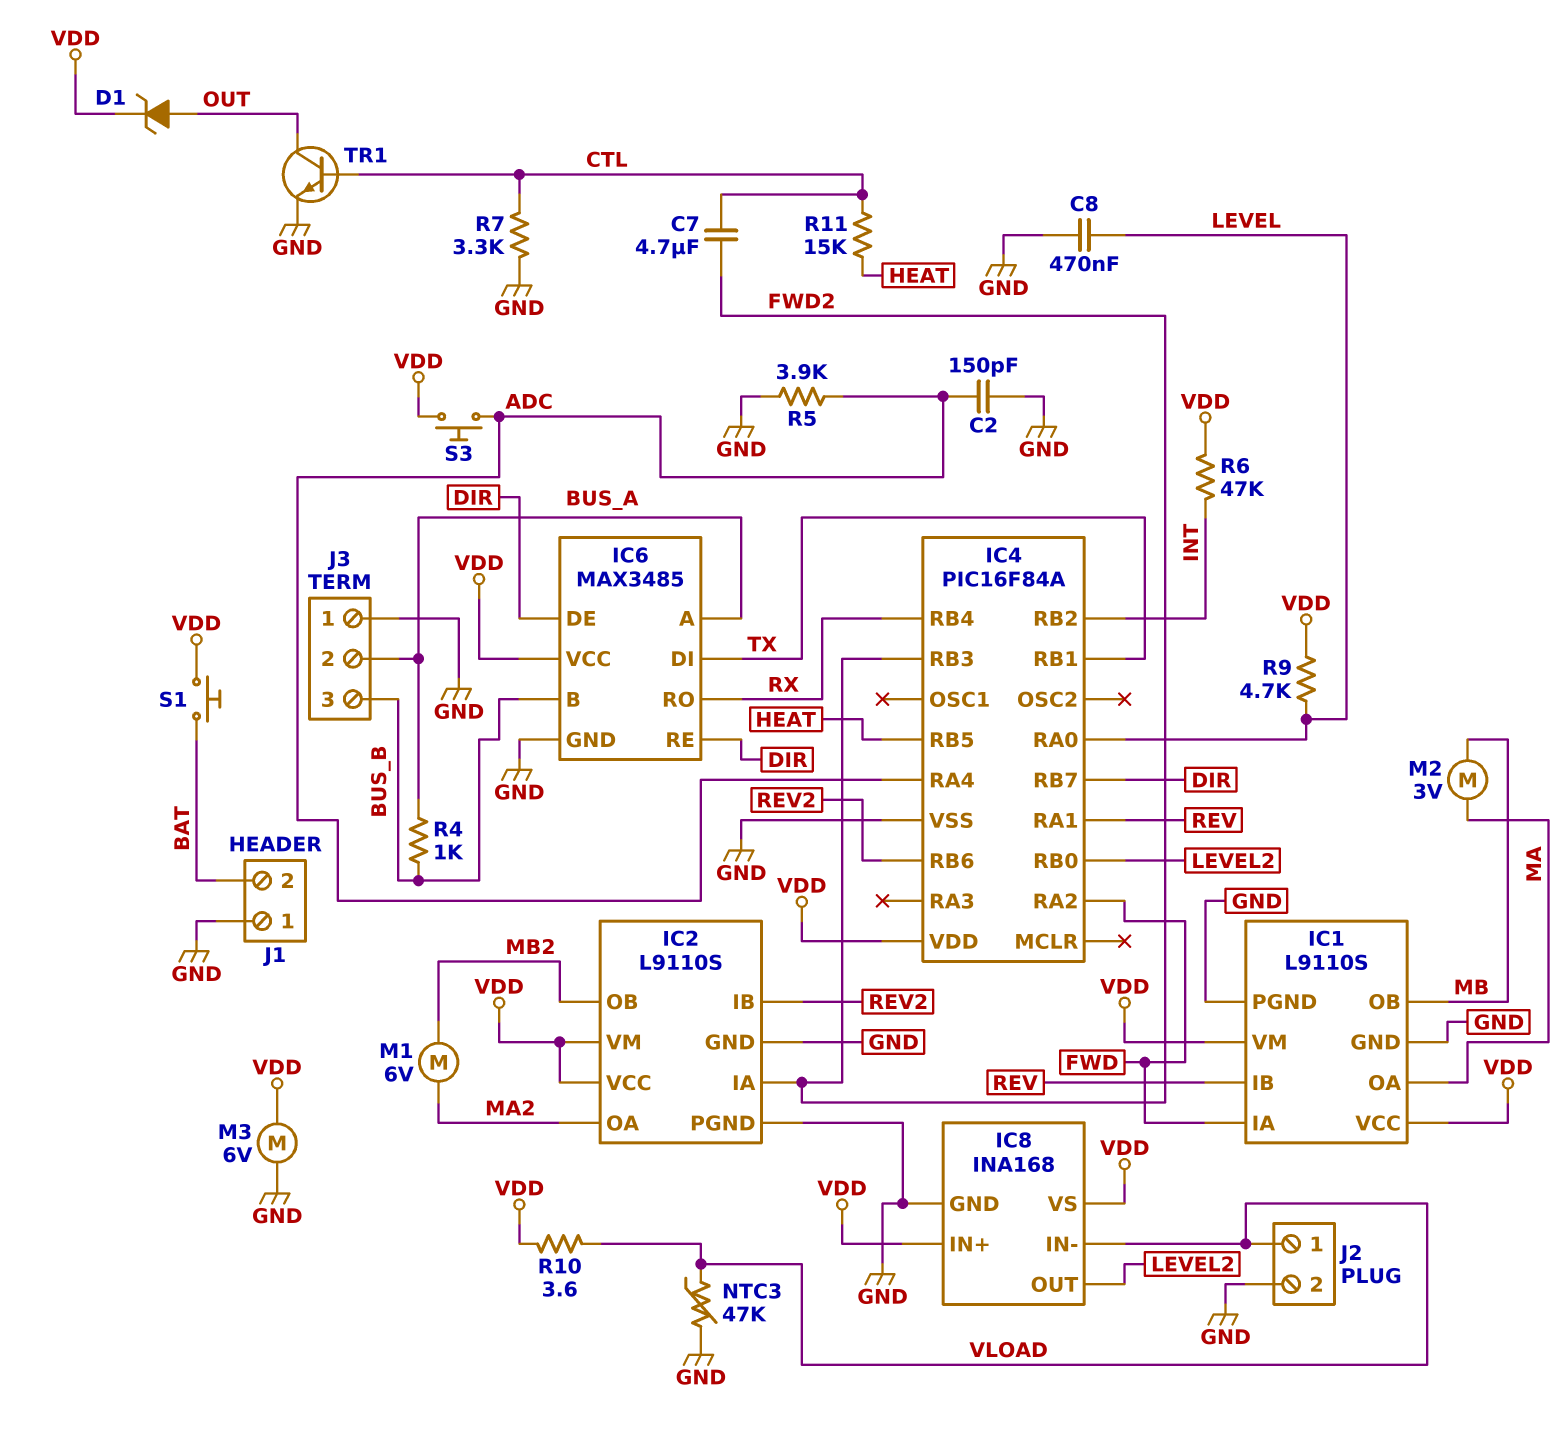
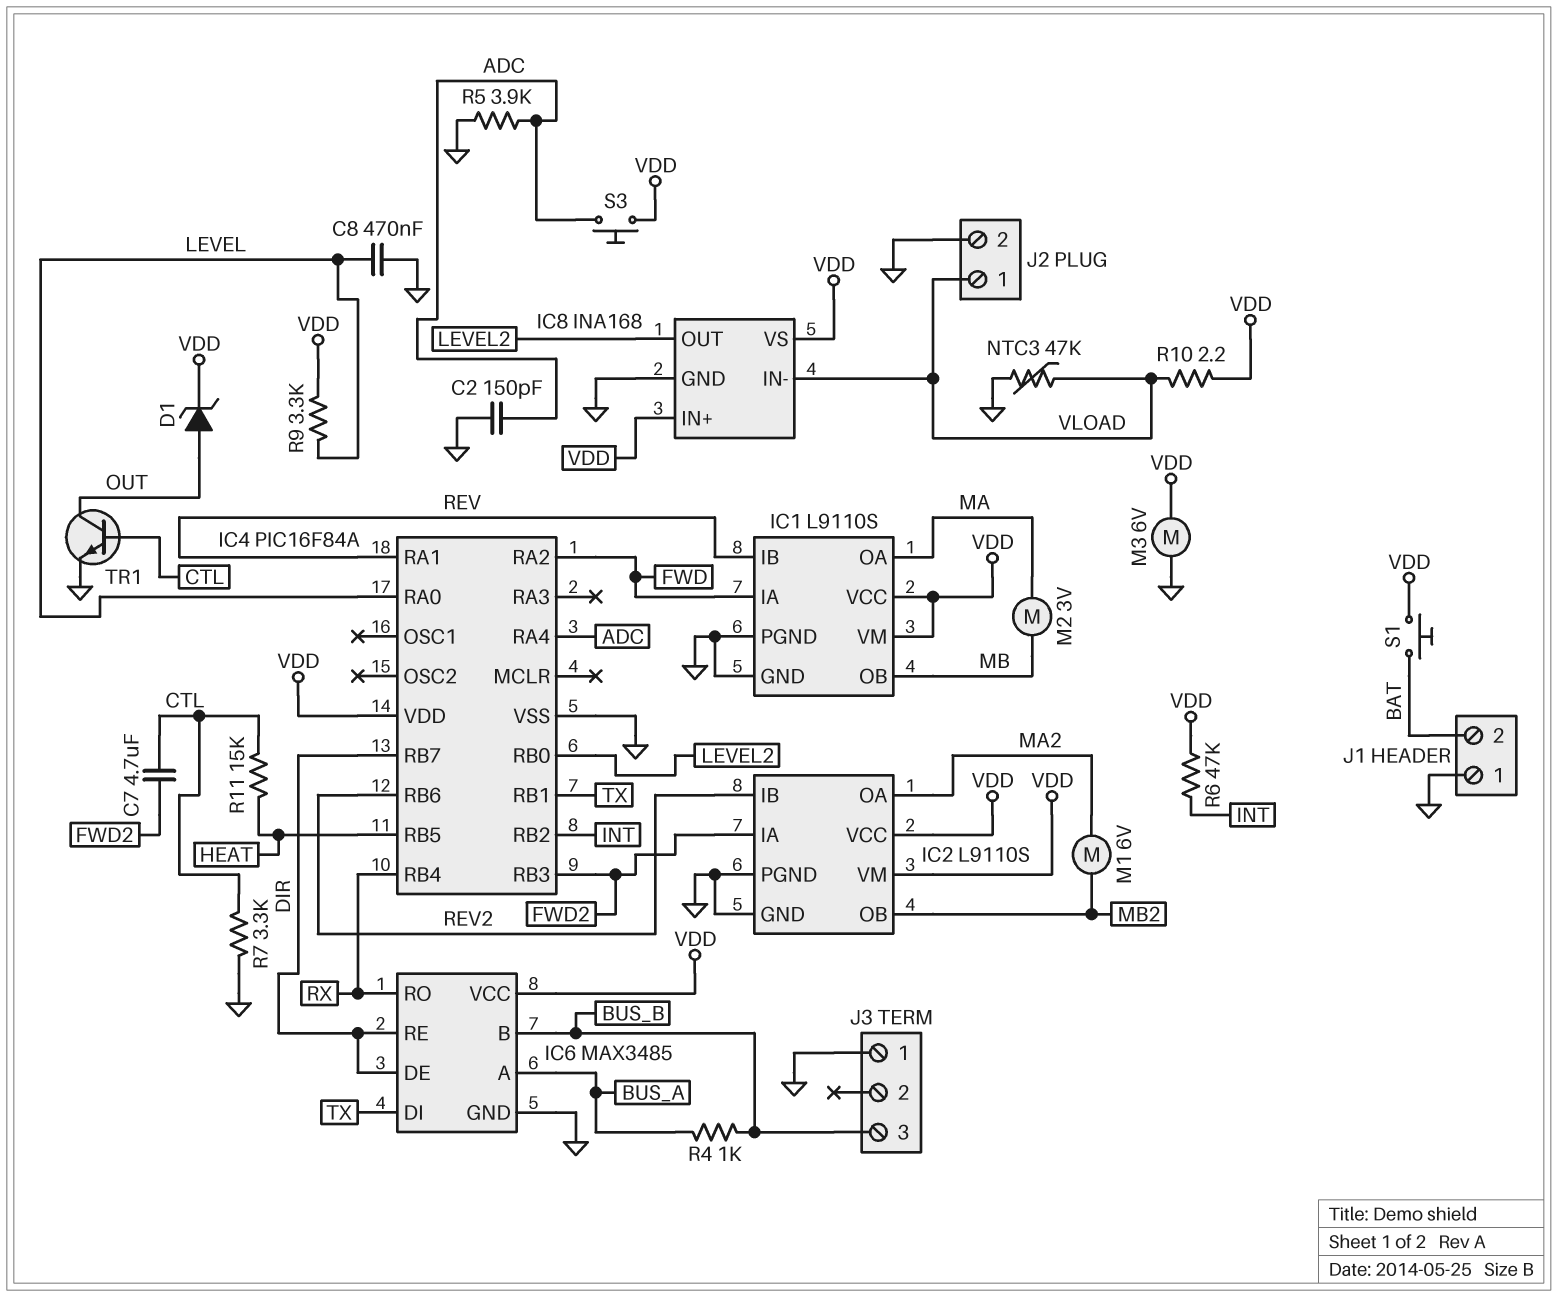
J3 pin 2: BUS_A -> none
R9: 4.7k (LEVEL, VDD) -> 3.3k (LEVEL, VDD)
R10: 3.6 (VDD, VLOAD) -> 2.2 (VDD, VLOAD)

